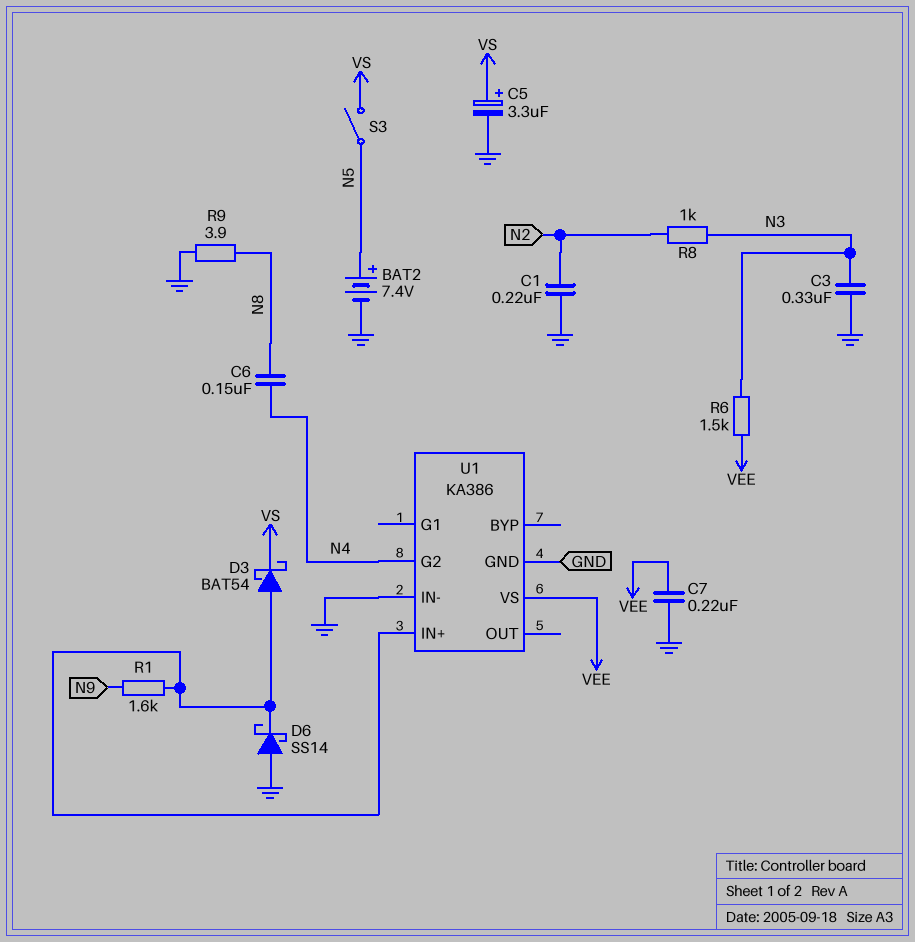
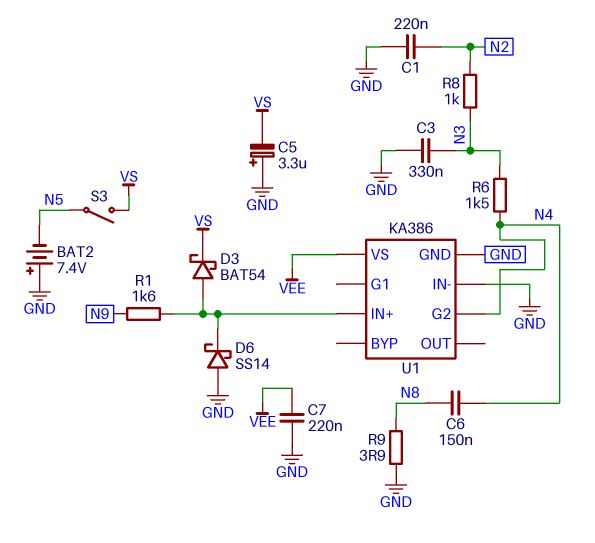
BAT2: 7.4V (plus N5, minus GND) -> 7.4V (plus GND, minus N5)
C5: 3.3uF (plus VS, minus GND) -> 3.3uF (plus GND, minus VS)
R6: 1.5k (N3, VEE) -> 1.5k (N3, N4)

